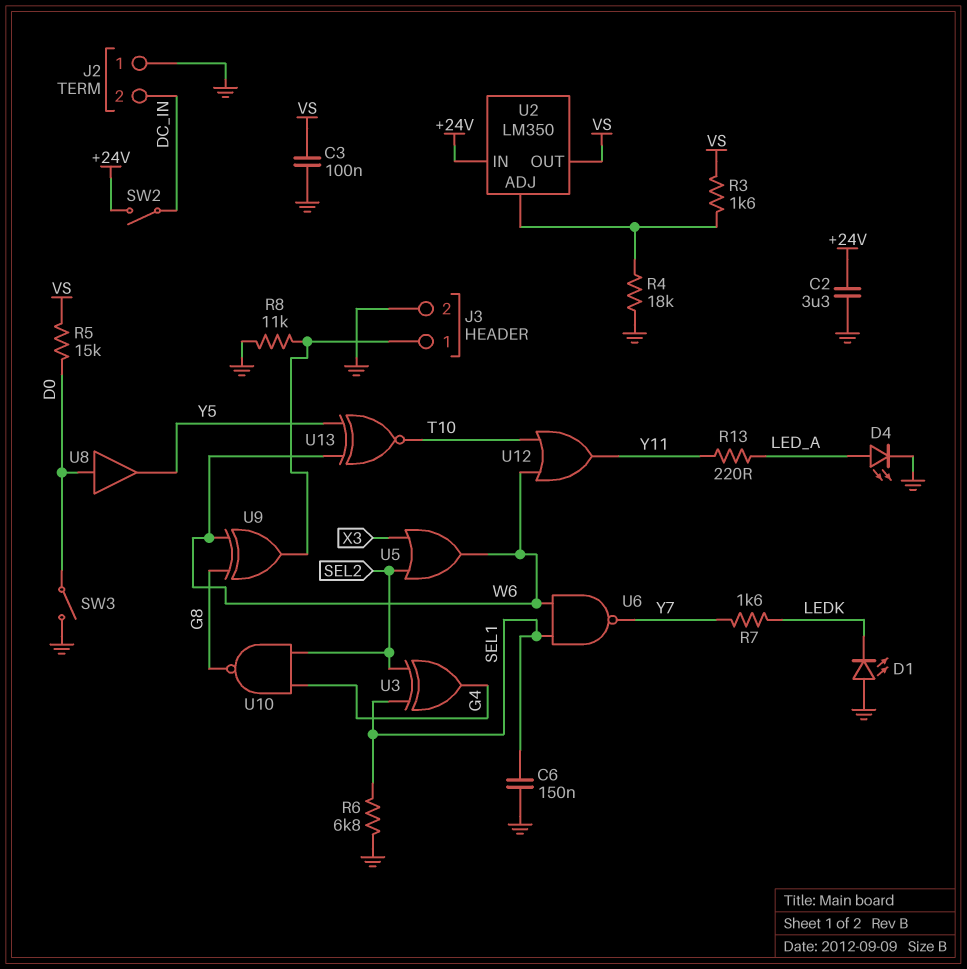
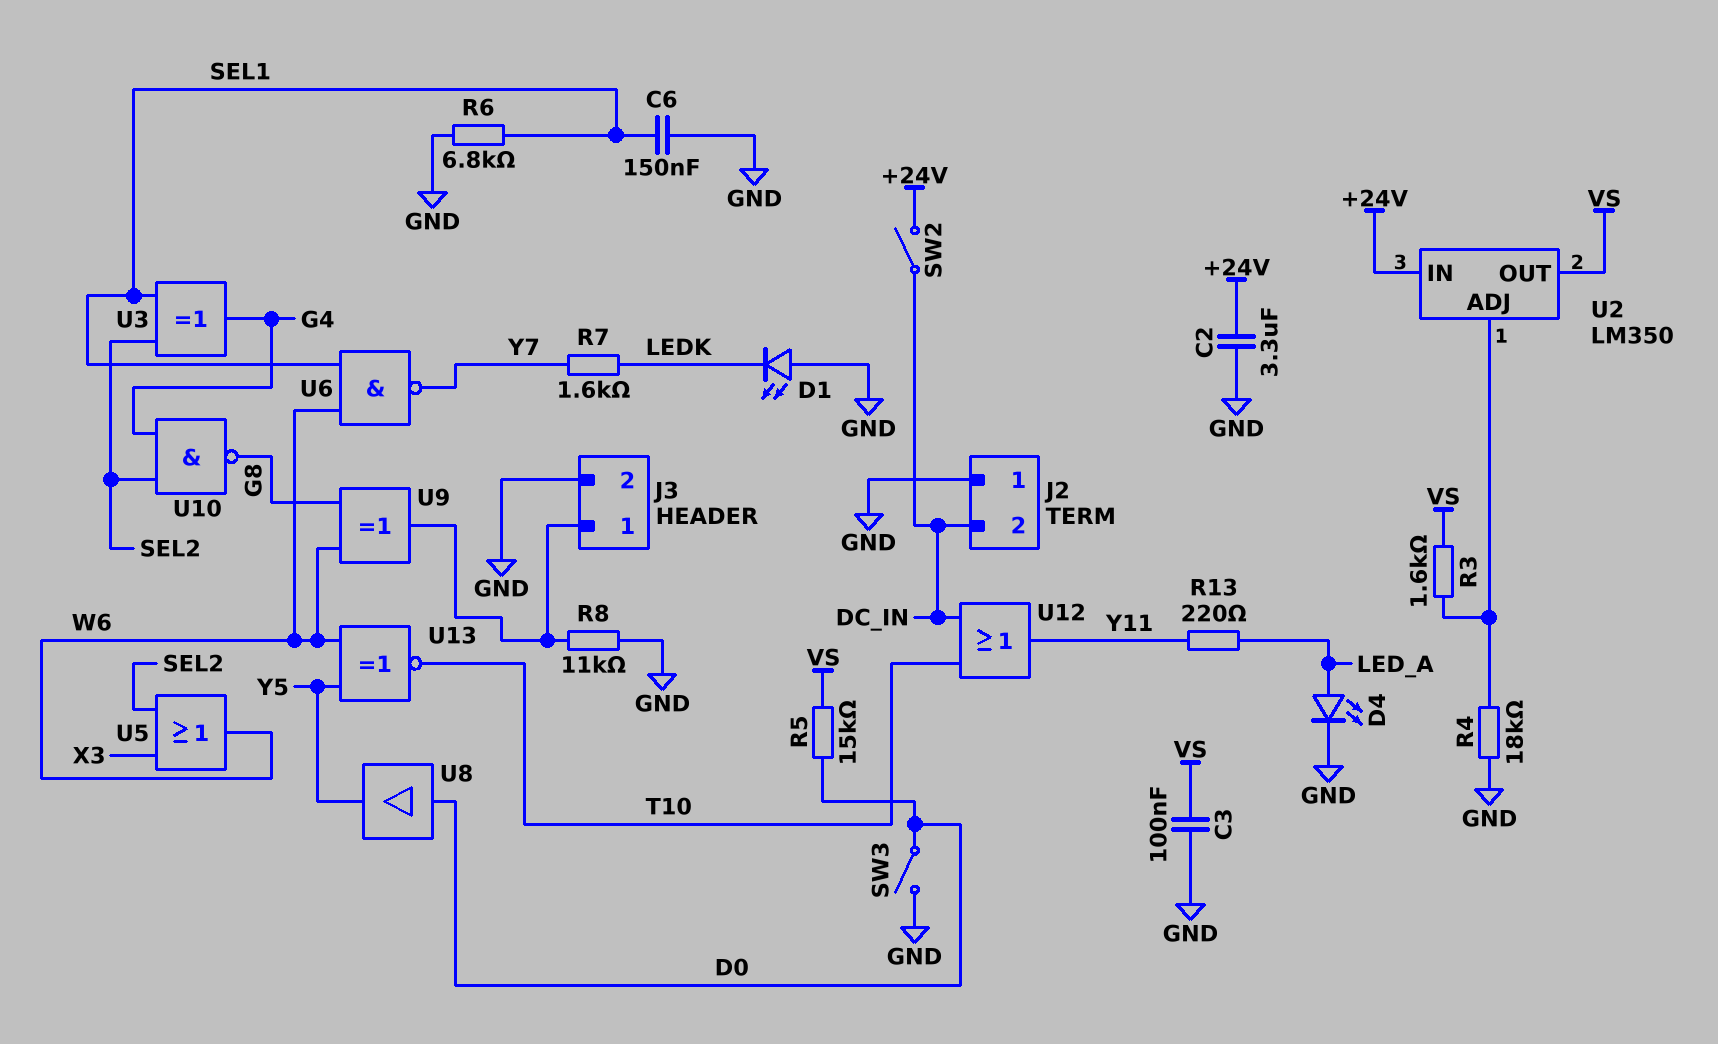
U12: OR (in T10, in W6, out Y11) -> OR (in DC_IN, in T10, out Y11)

